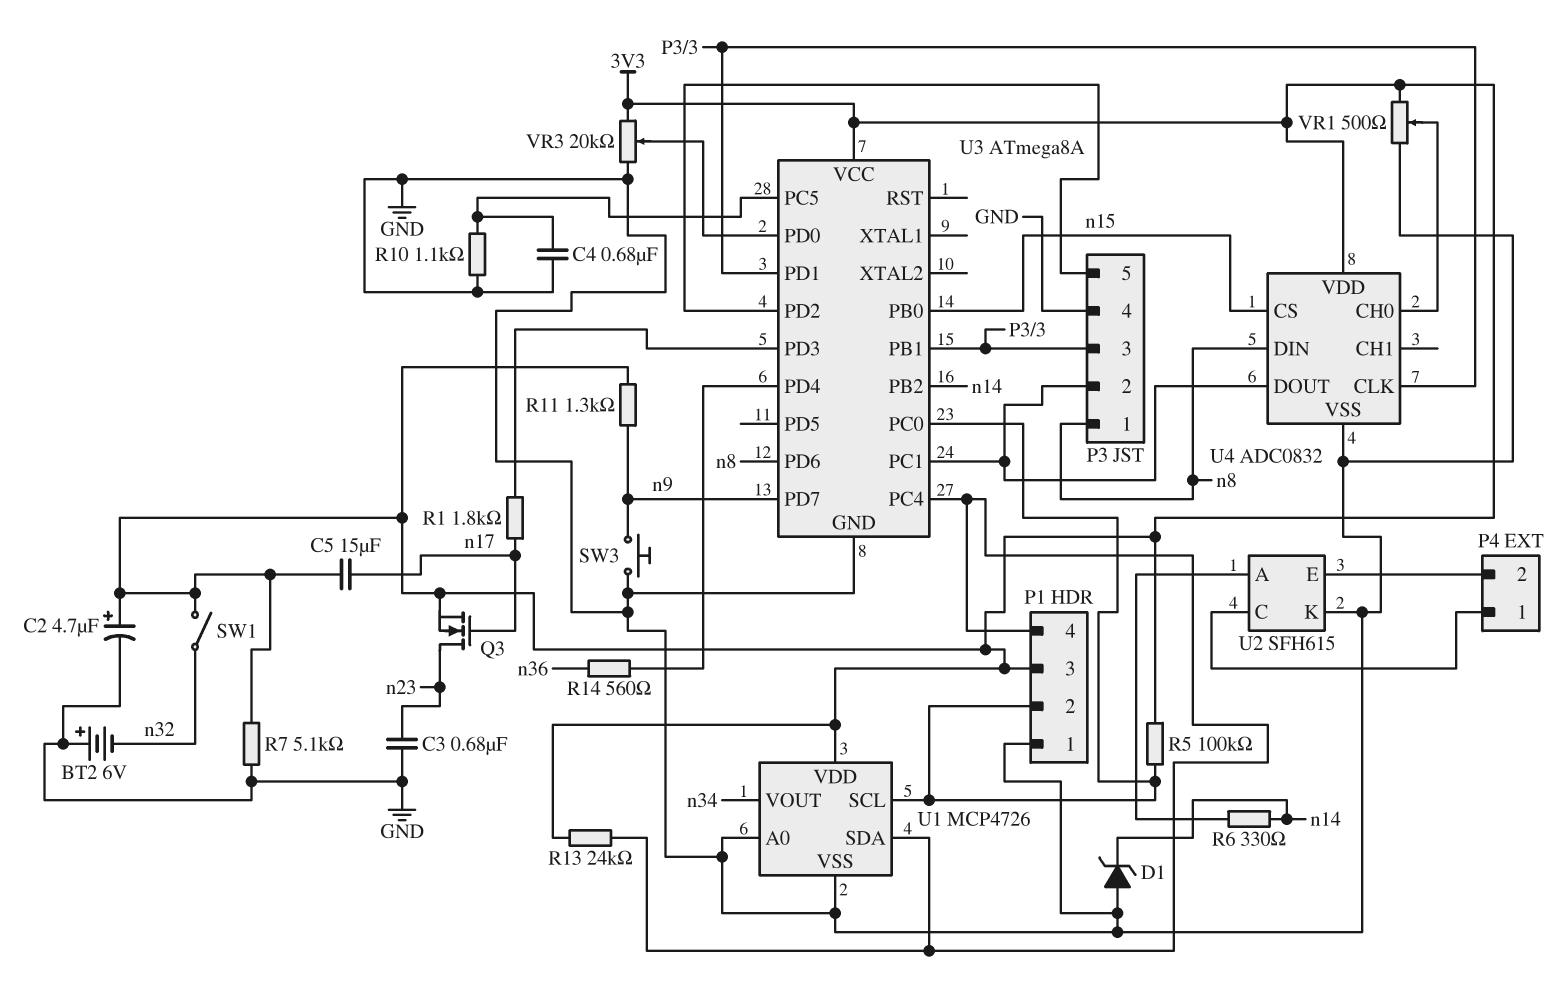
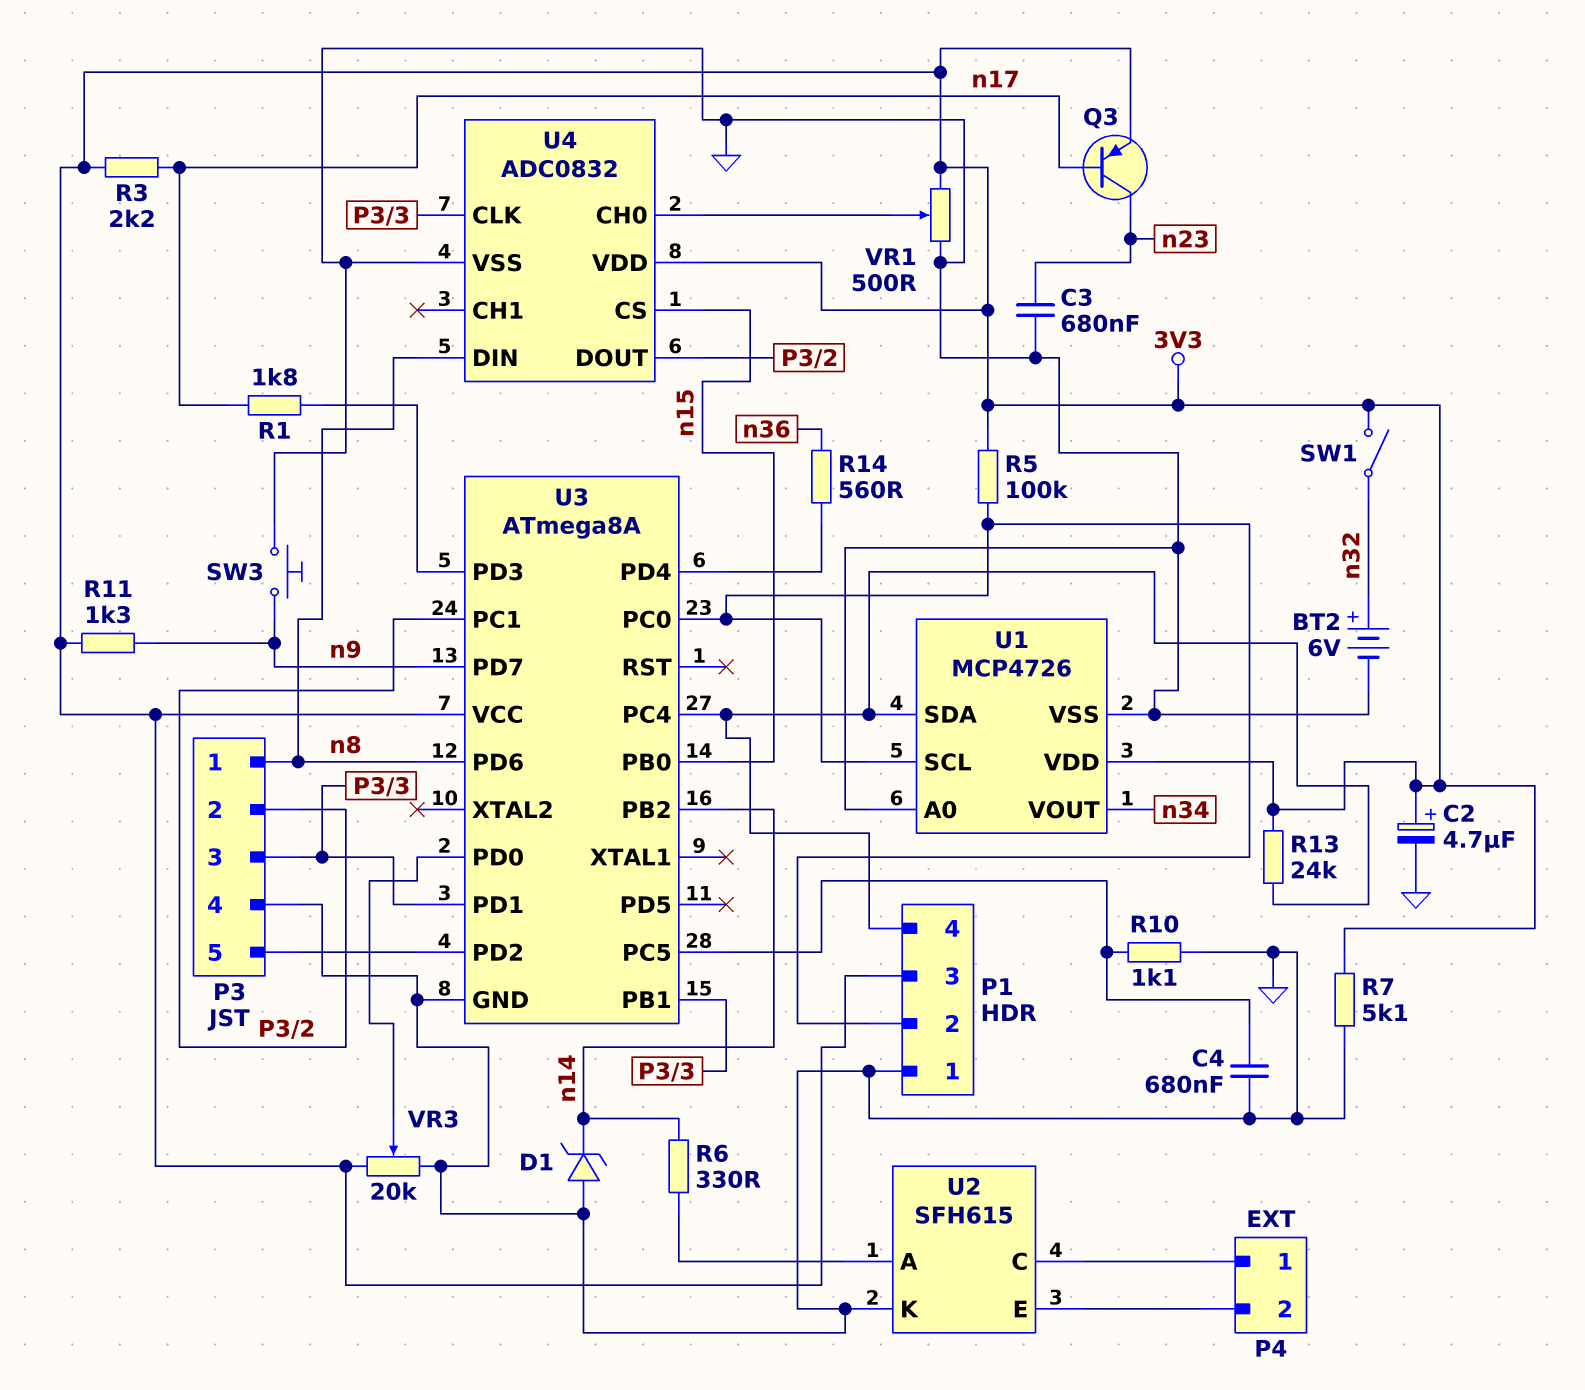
BT2: 6V (plus GND, minus n32) -> 6V (plus n32, minus GND)
C5: 15uF (3V3, n17) -> none
Q3: NMOS (G n17, D n23, S 3V3) -> PNP (B n17, C n23, E 3V3)
R3: none -> 2.2k (3V3, n17)

